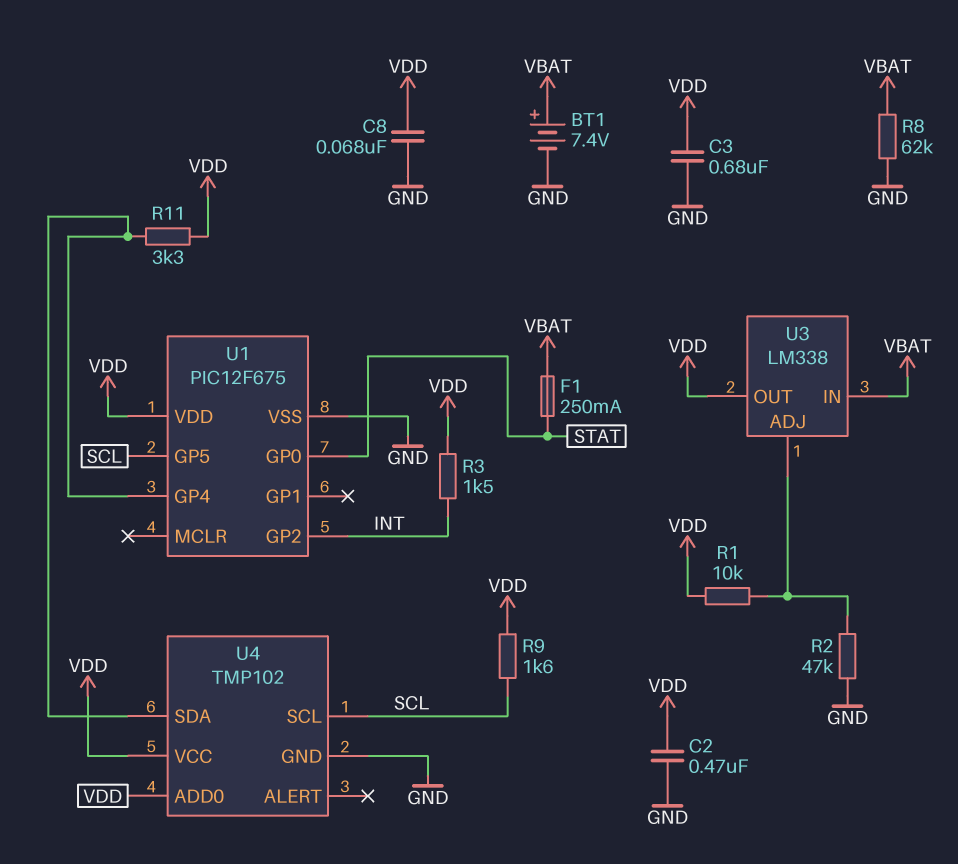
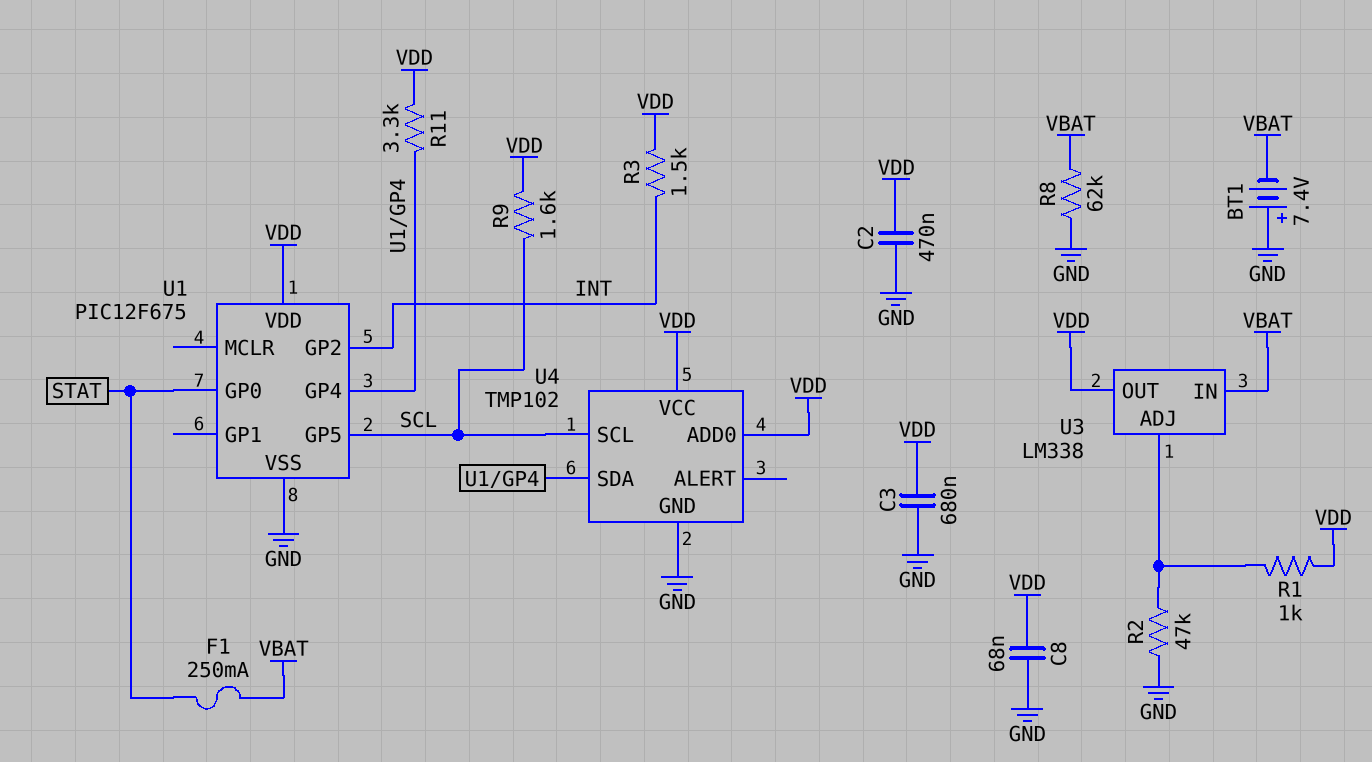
BT1: 7.4V (plus VBAT, minus GND) -> 7.4V (plus GND, minus VBAT)
R1: 10k (U3/ADJ, VDD) -> 1k (U3/ADJ, VDD)

